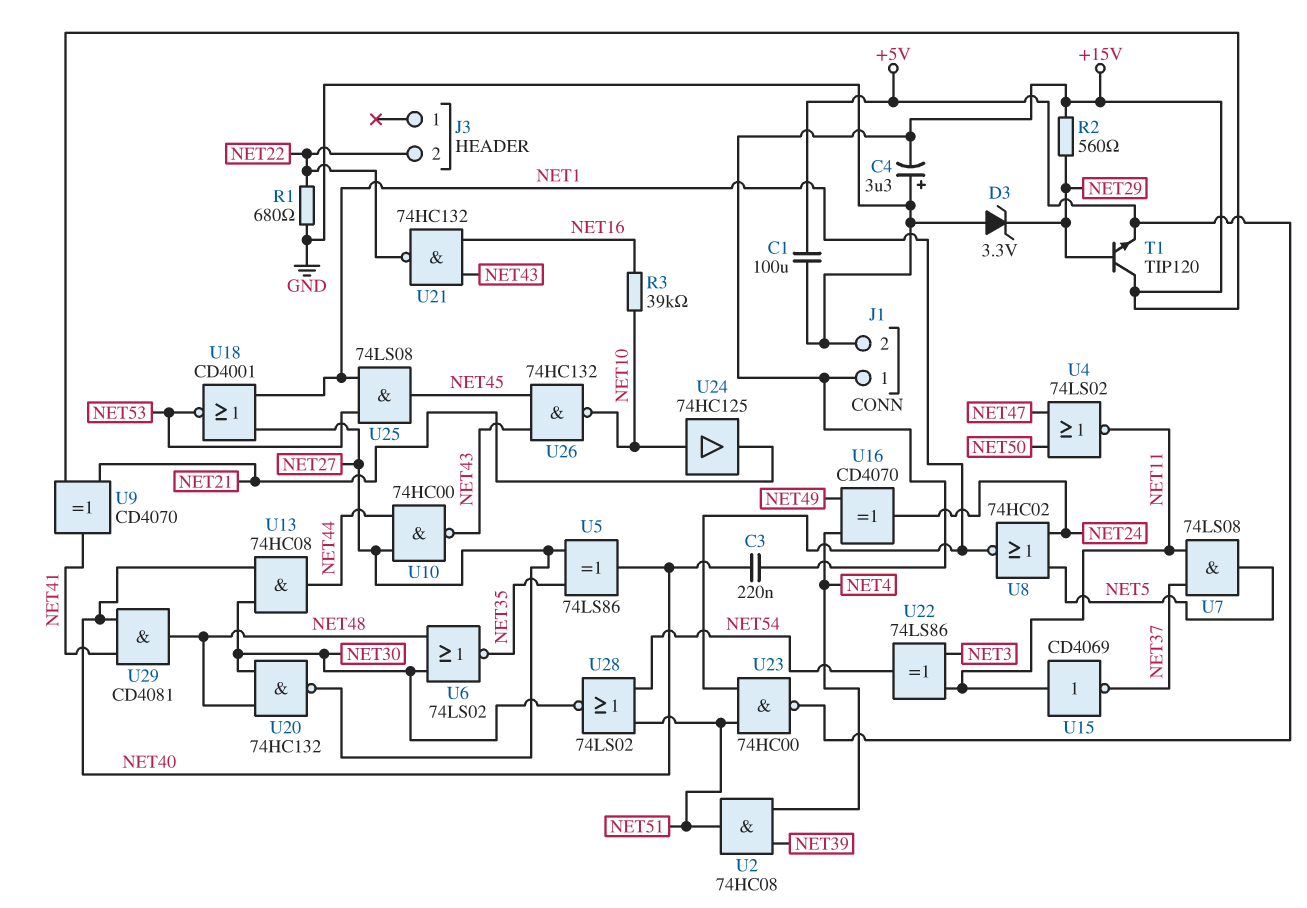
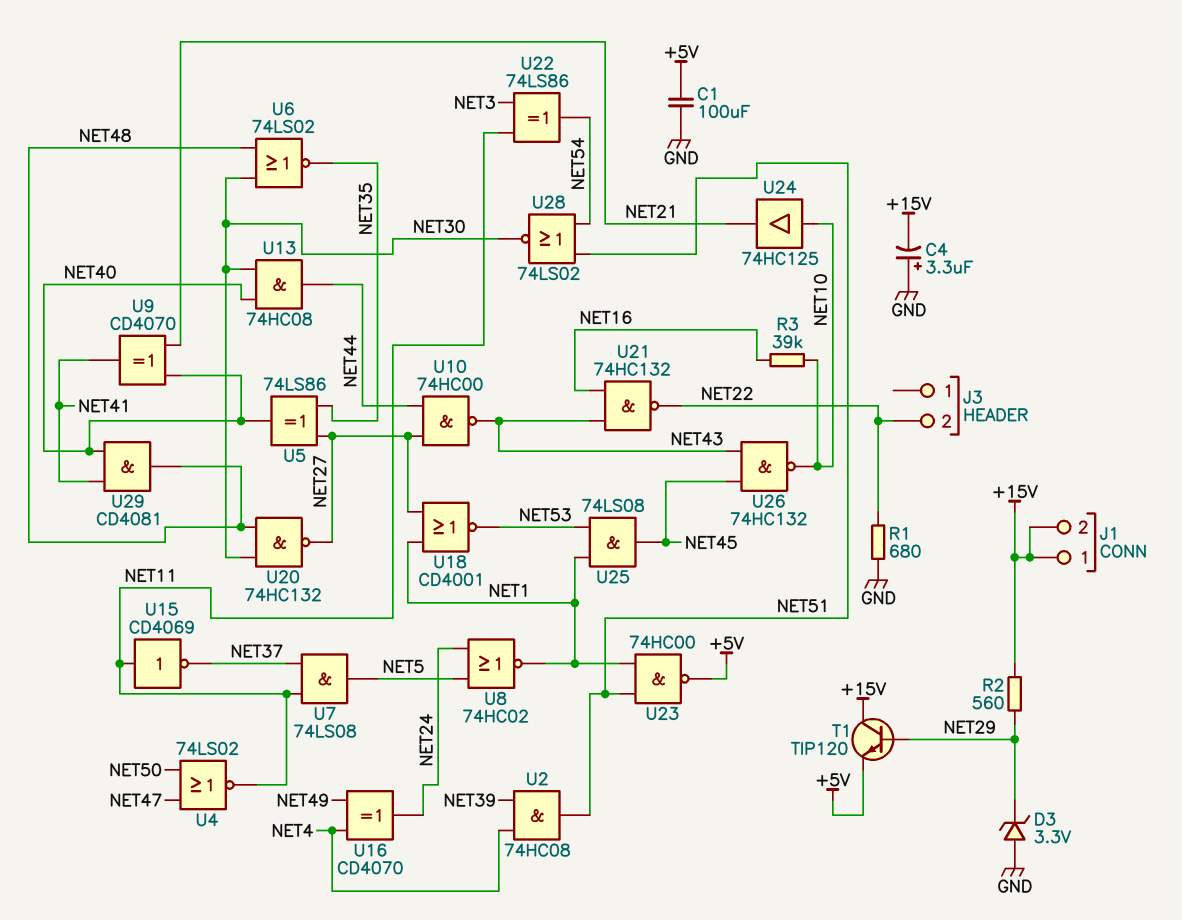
C3: 220nF (+15V, NET40) -> none
J1 pin 2: GND -> +15V
U9: XOR CD4070 (in +15V, in NET21, out NET41) -> XOR CD4070 (in NET21, in NET40, out NET41)

